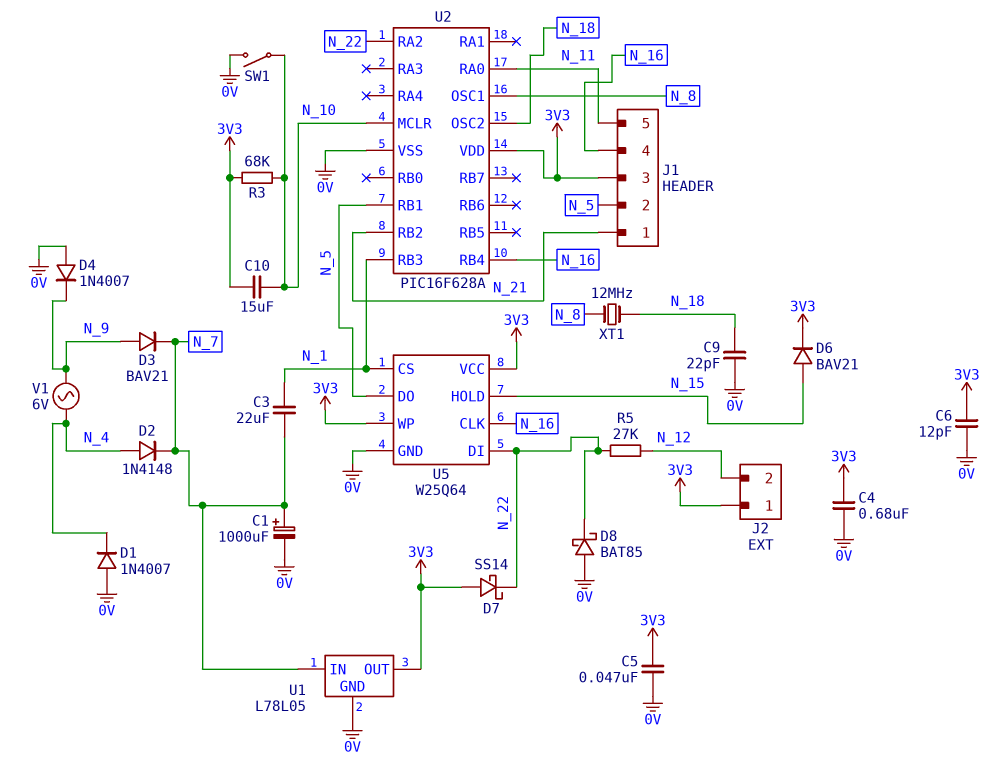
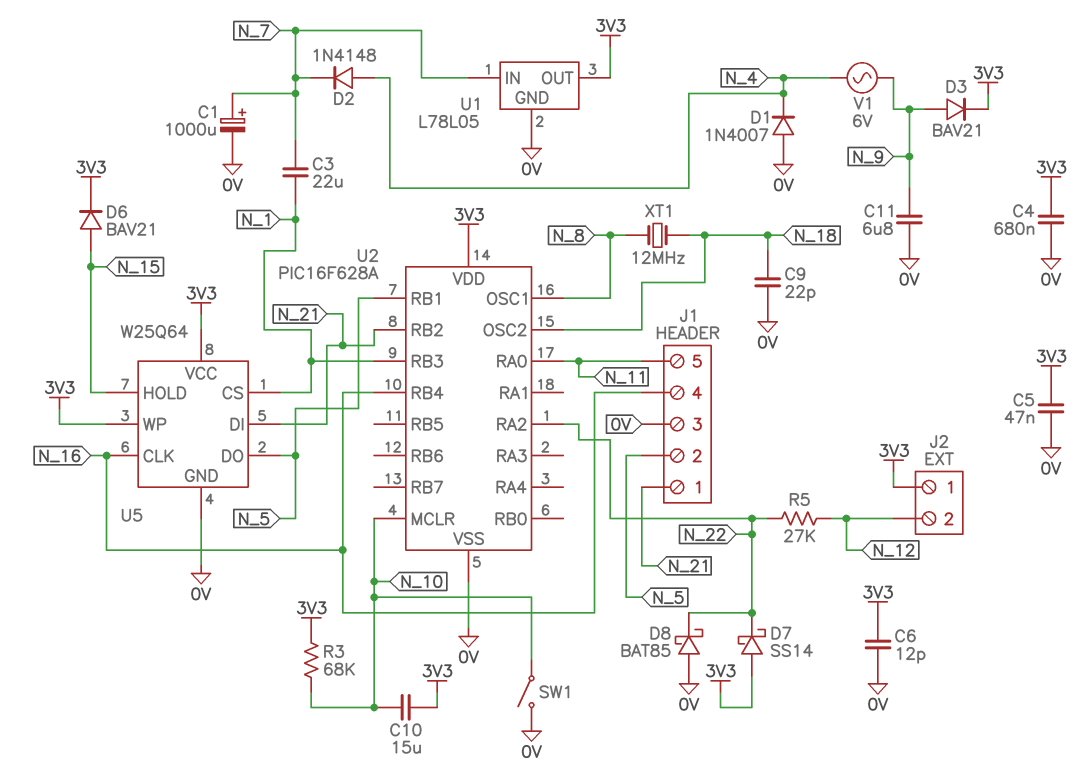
C11: none -> 6.8uF (0V, N_9)
D3: diode BAV21 (A N_9, K N_7) -> diode BAV21 (A N_9, K 3V3)
D4: diode 1N4007 (A 0V, K N_9) -> none
J1 pin 3: 3V3 -> 0V
U5 pin DI: N_22 -> N_21

